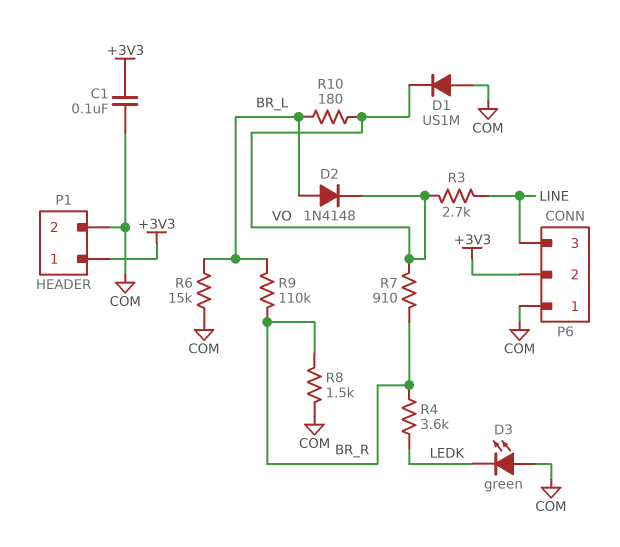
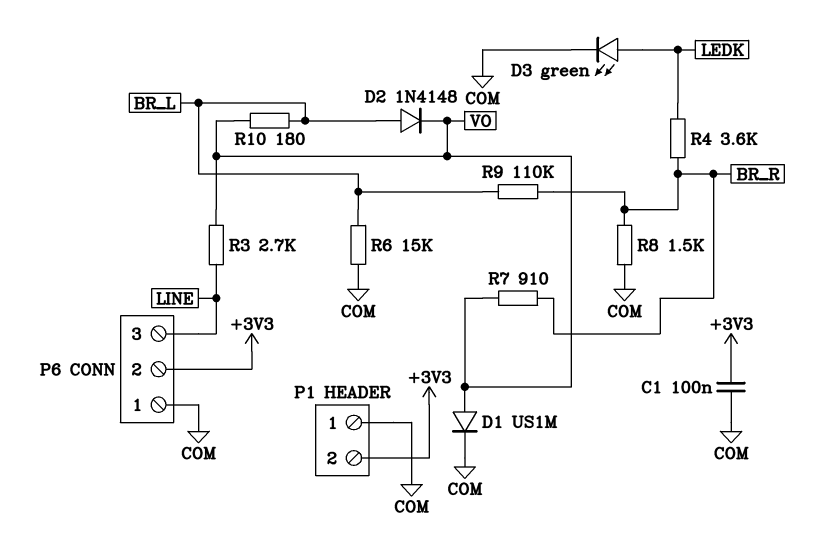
D1: diode US1M (A COM, K VO) -> diode US1M (A VO, K COM)
D3: LED green (A COM, K LEDK) -> LED green (A LEDK, K COM)
P1 pin 1: +3V3 -> COM
P1 pin 2: COM -> +3V3

